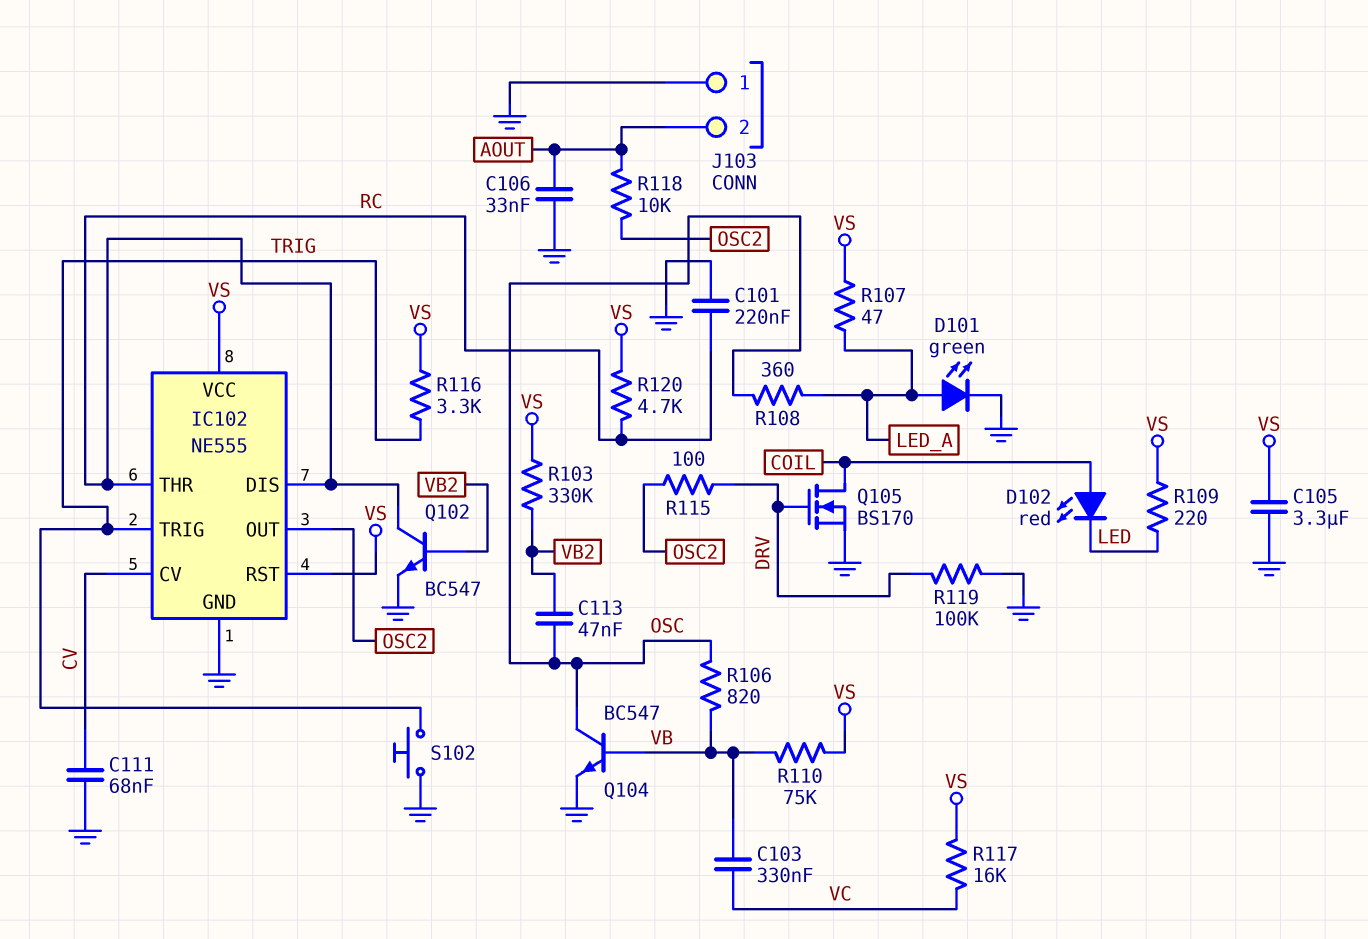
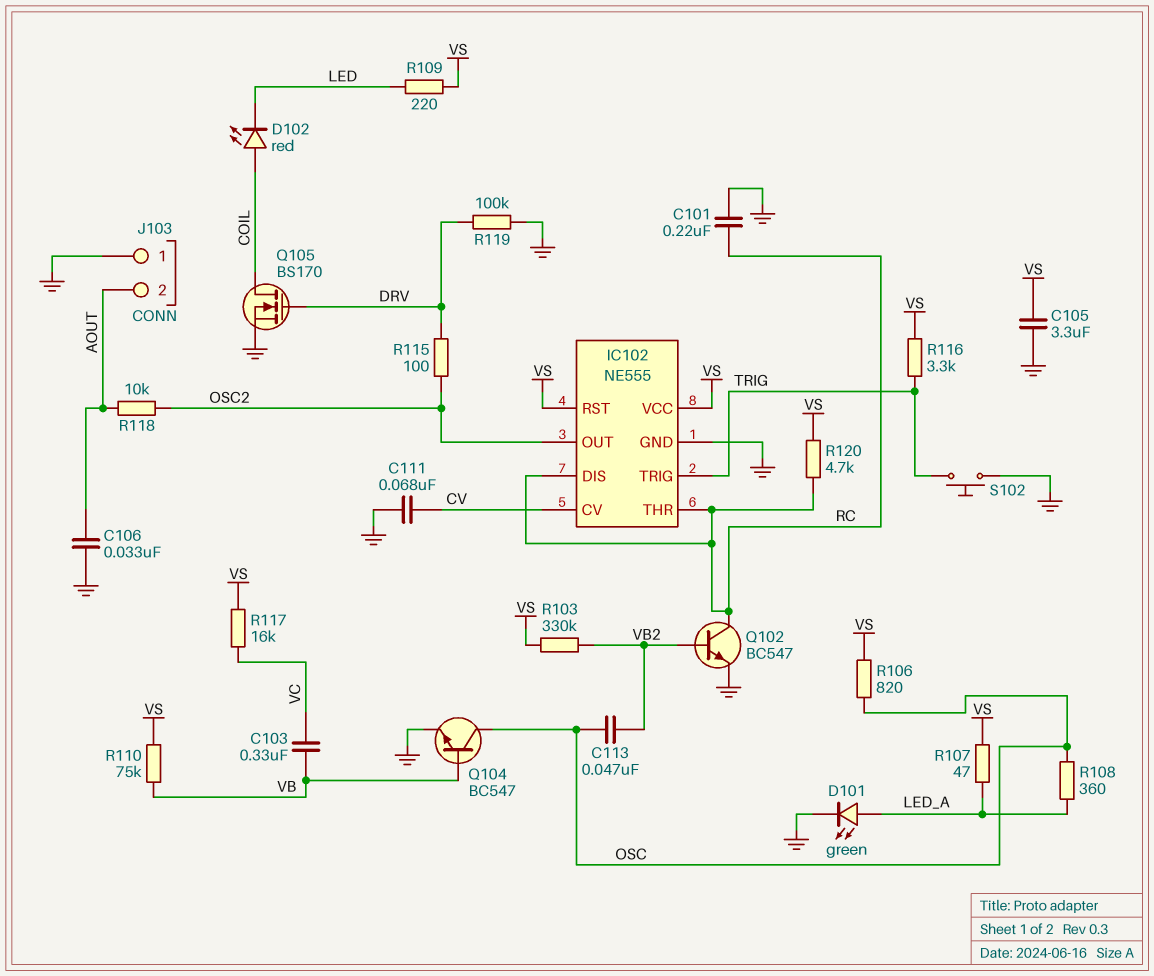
R106: 820 (OSC, VB) -> 820 (OSC, VS)

